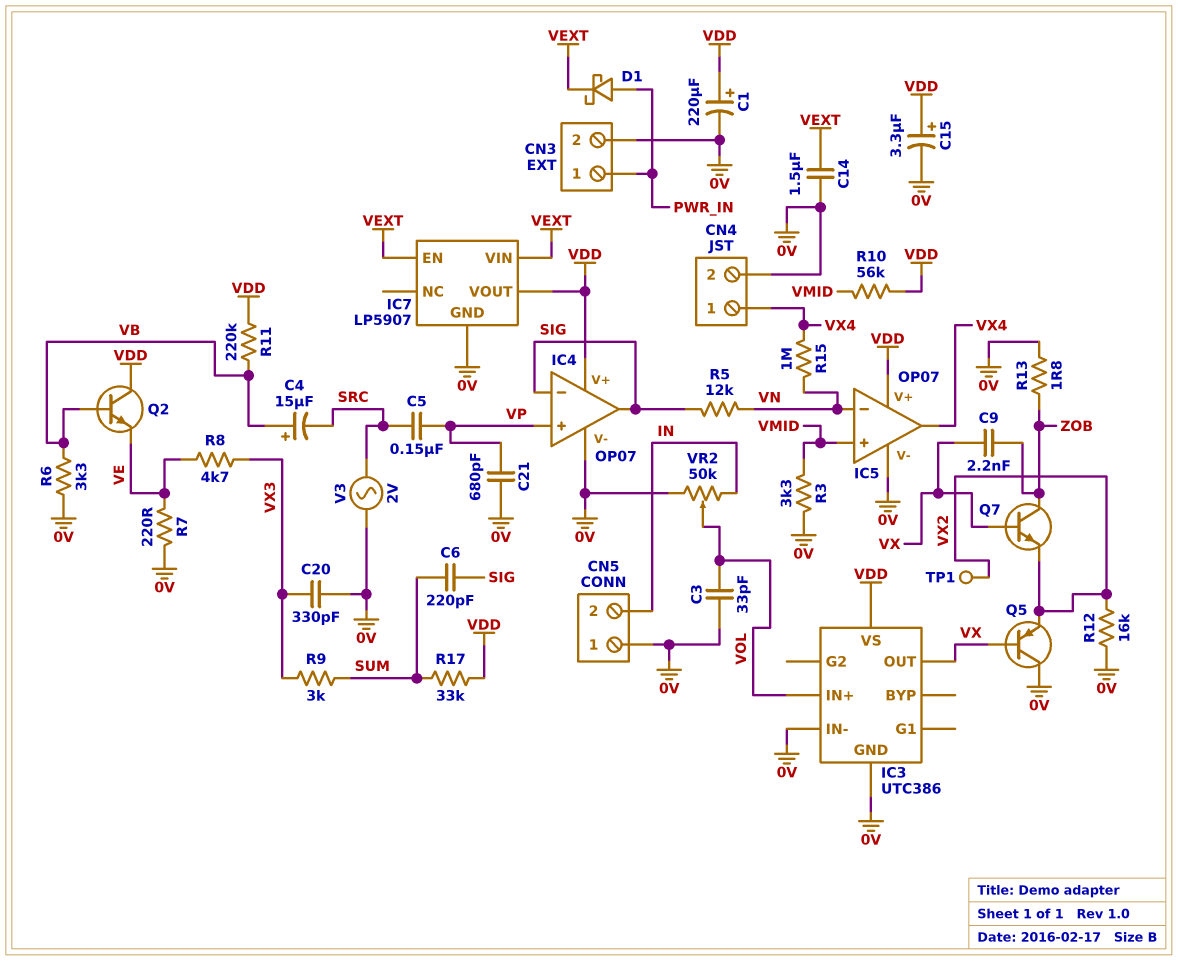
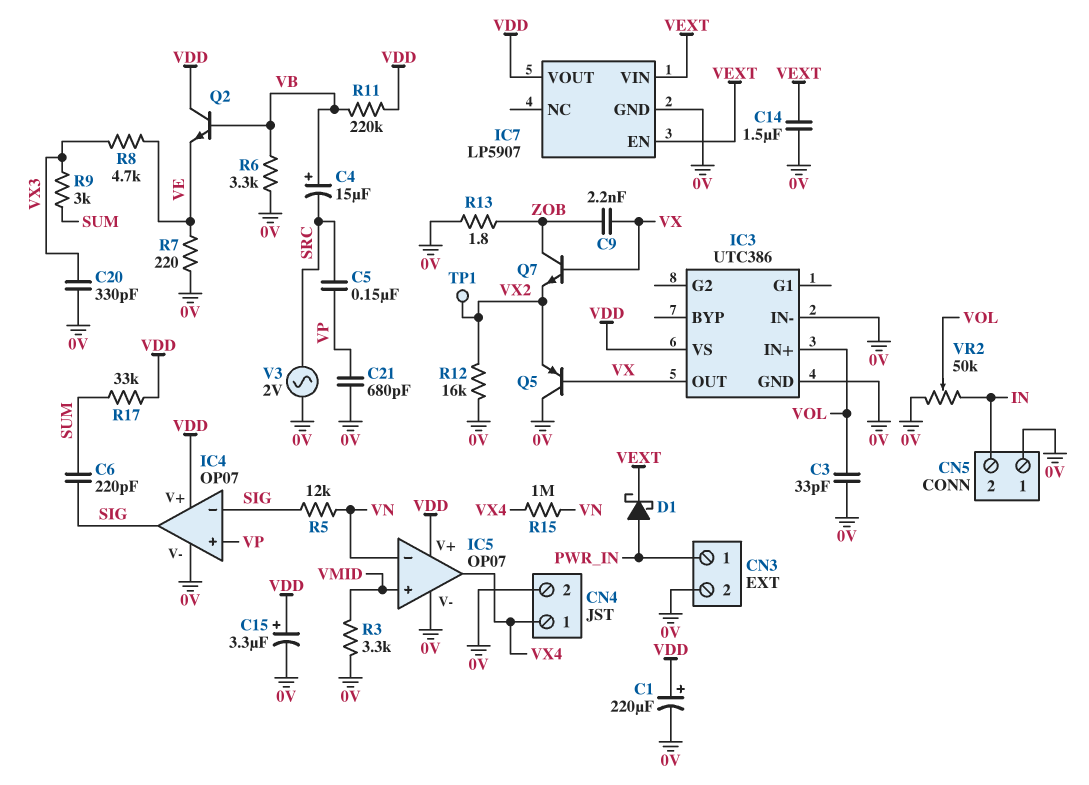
R10: 56k (VDD, VMID) -> none

